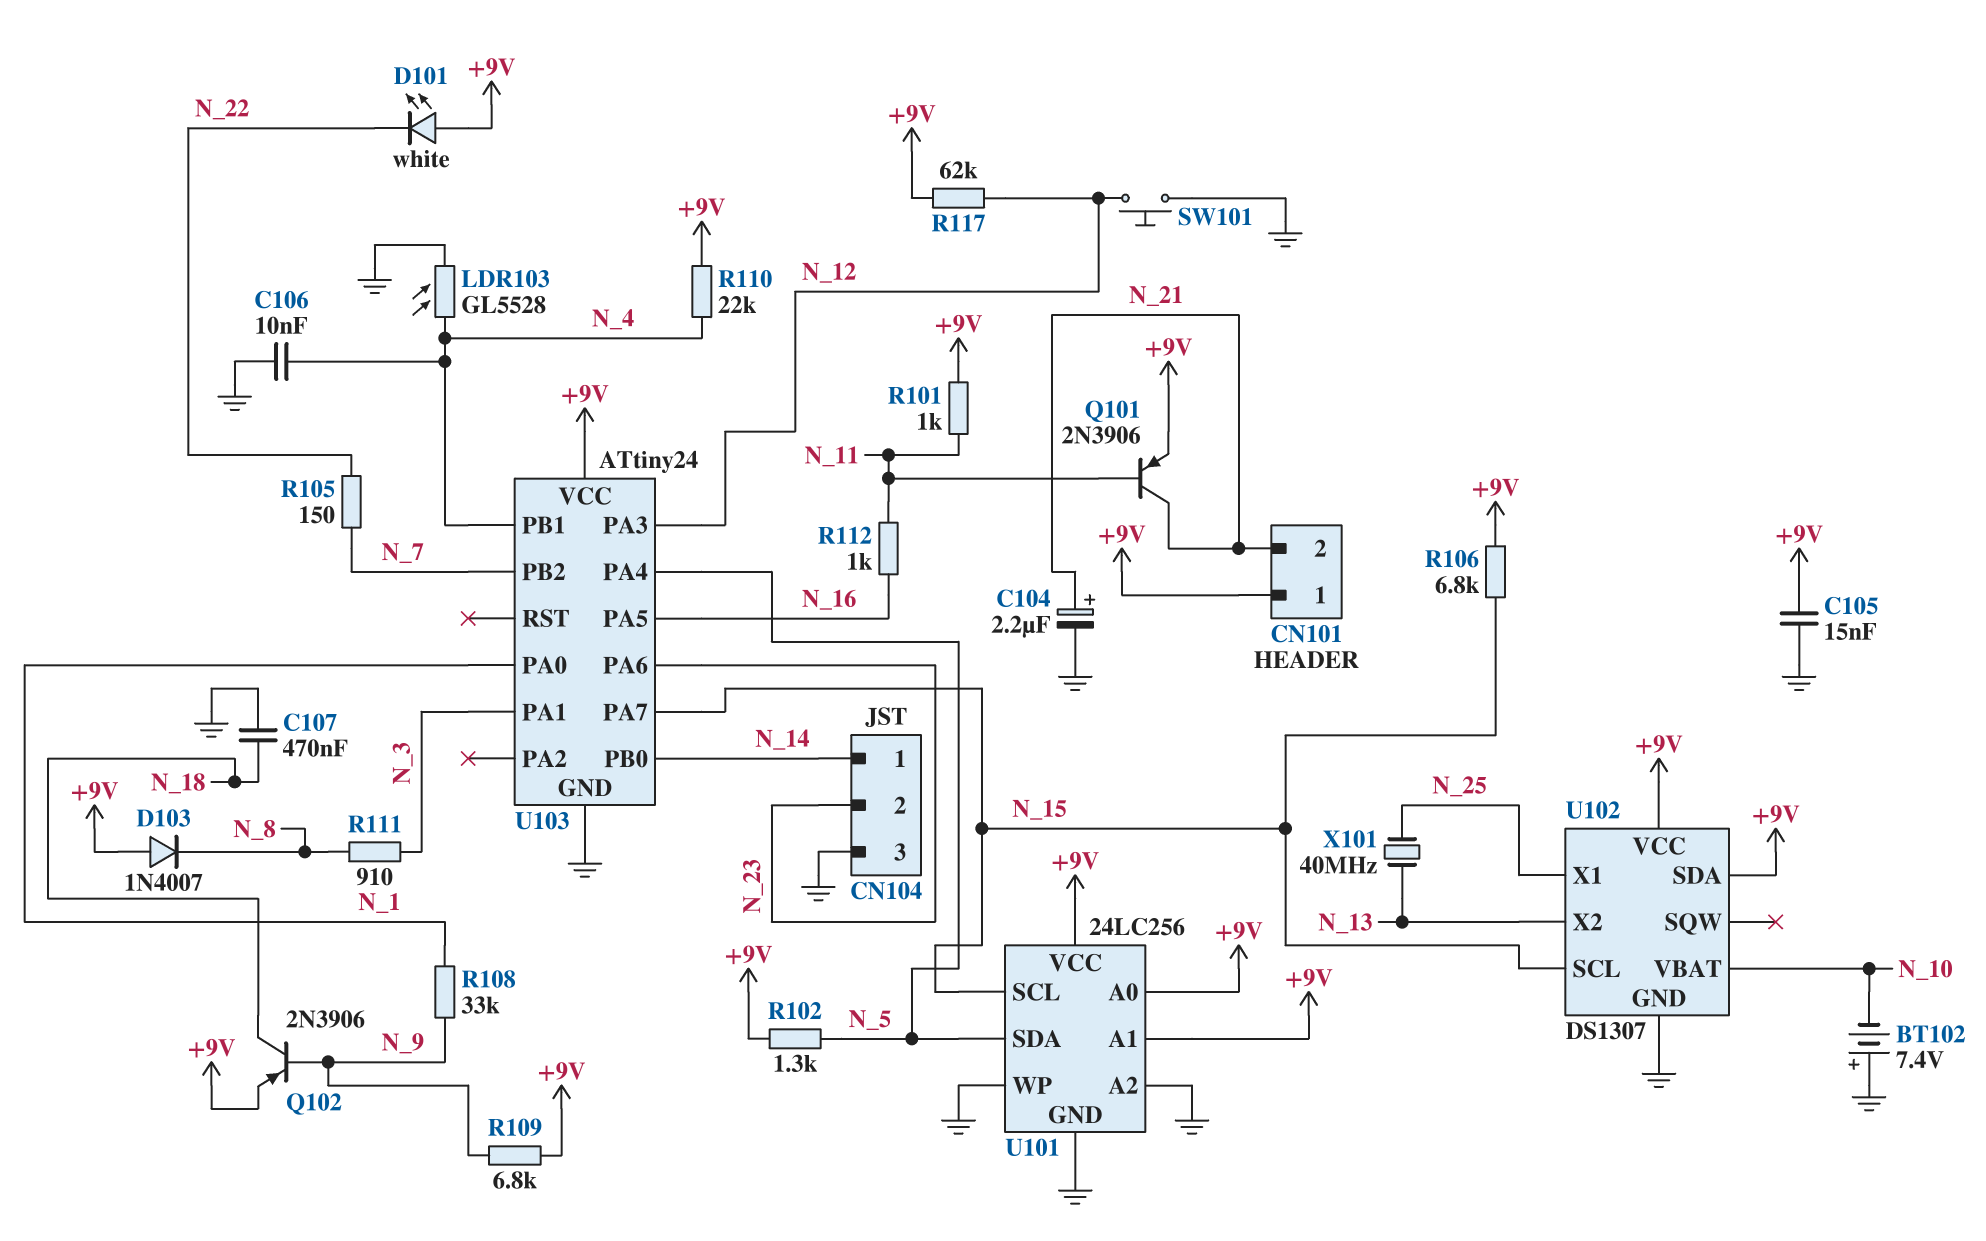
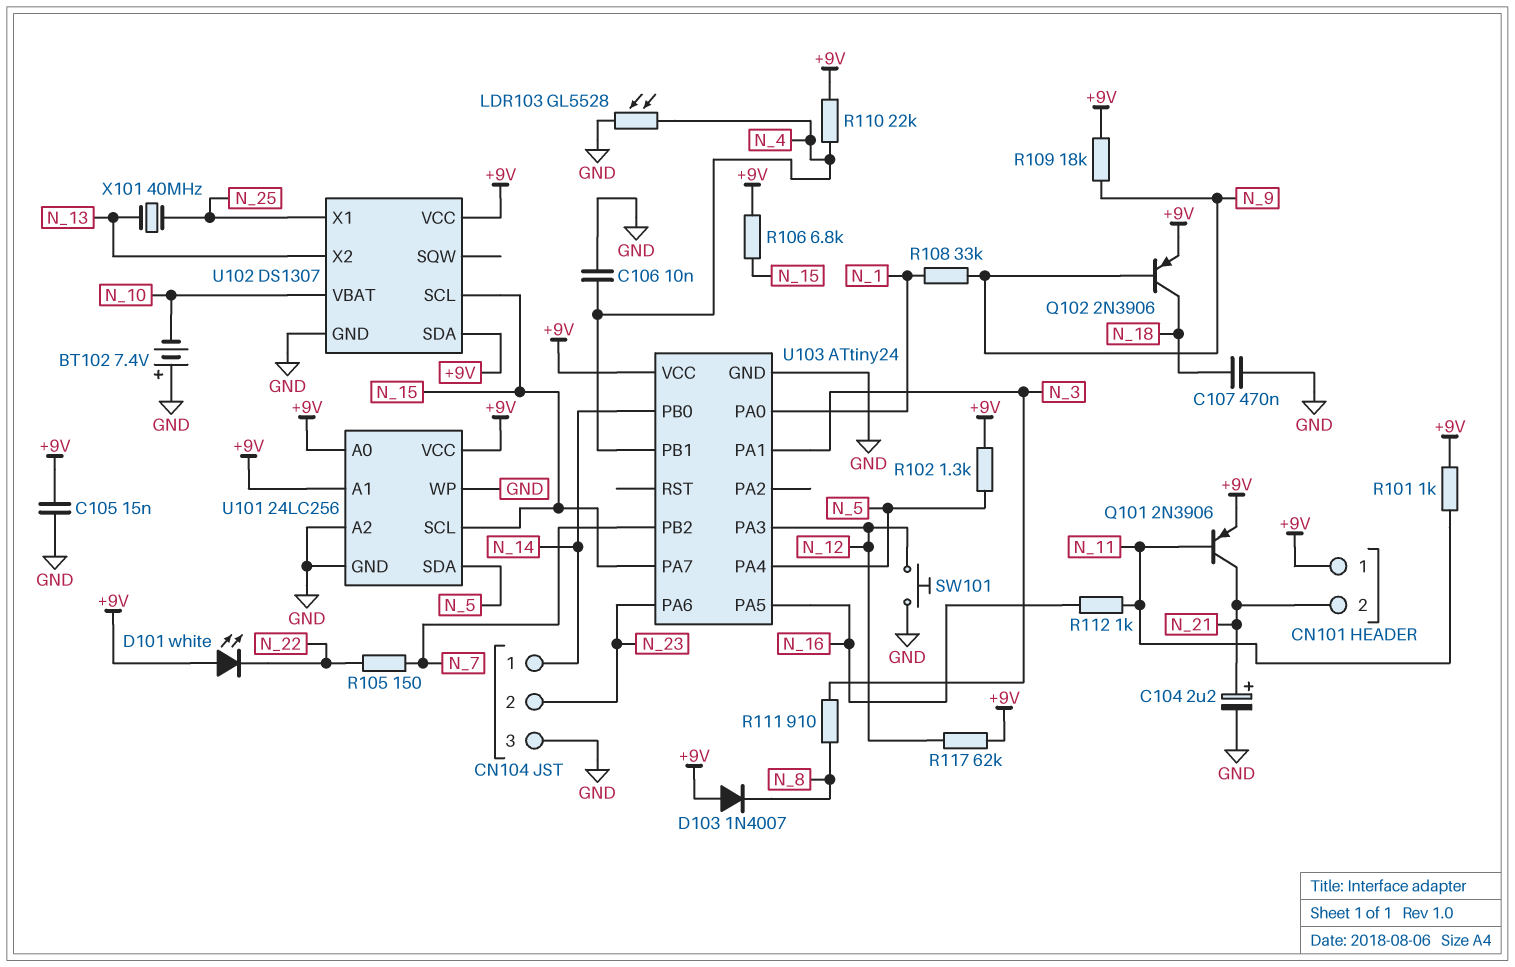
R109: 6.8k (+9V, N_9) -> 18k (+9V, N_9)

